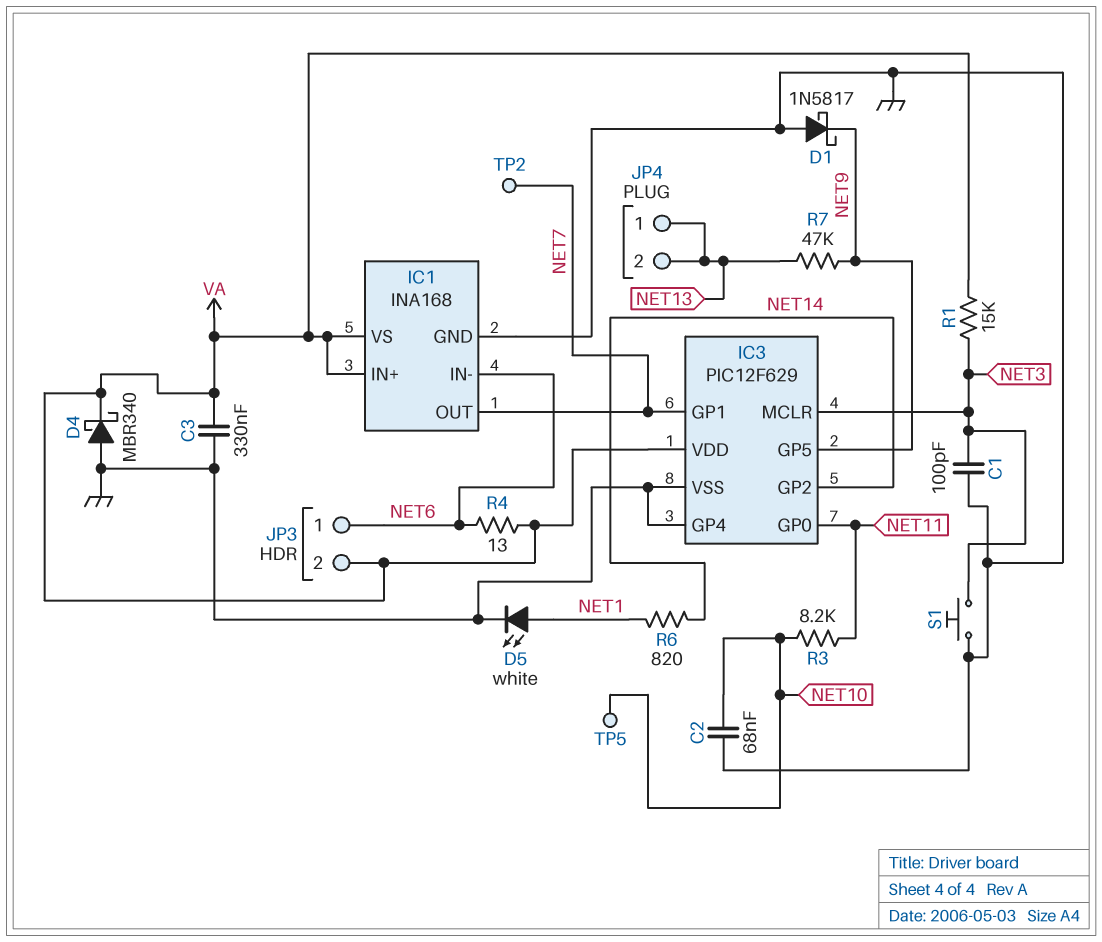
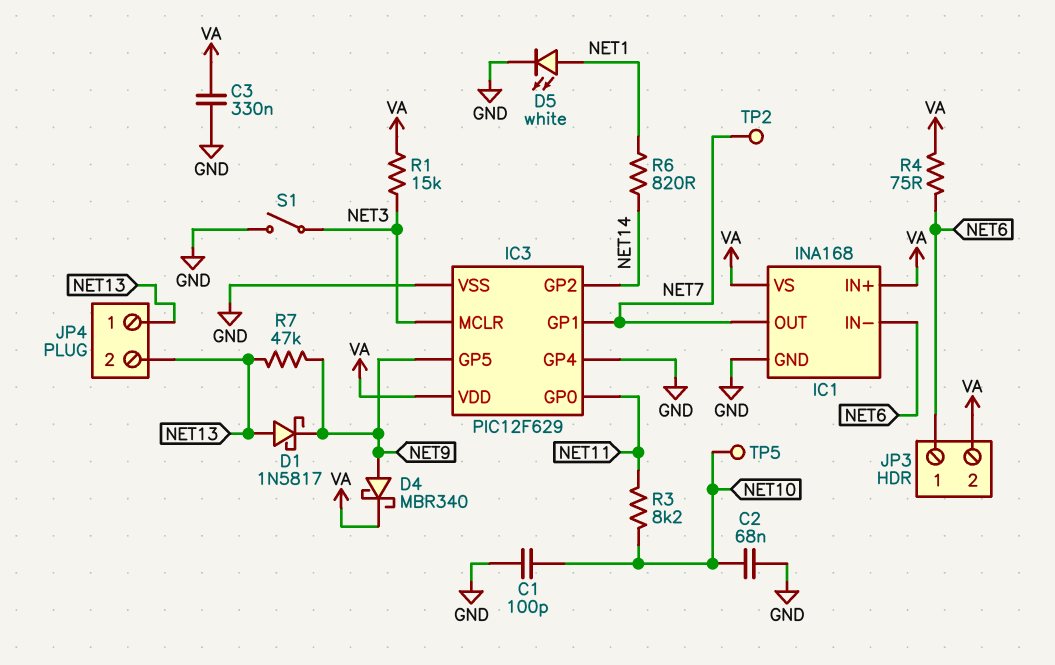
C1: 100pF (GND, NET3) -> 100pF (GND, NET10)
D1: schottky 1N5817 (A GND, K NET9) -> schottky 1N5817 (A NET13, K NET9)
D4: schottky MBR340 (A GND, K VA) -> schottky MBR340 (A NET9, K VA)
R4: 13 (NET6, VA) -> 75 (NET6, VA)
S1: button (GND, NET3) -> switch (GND, NET3)

